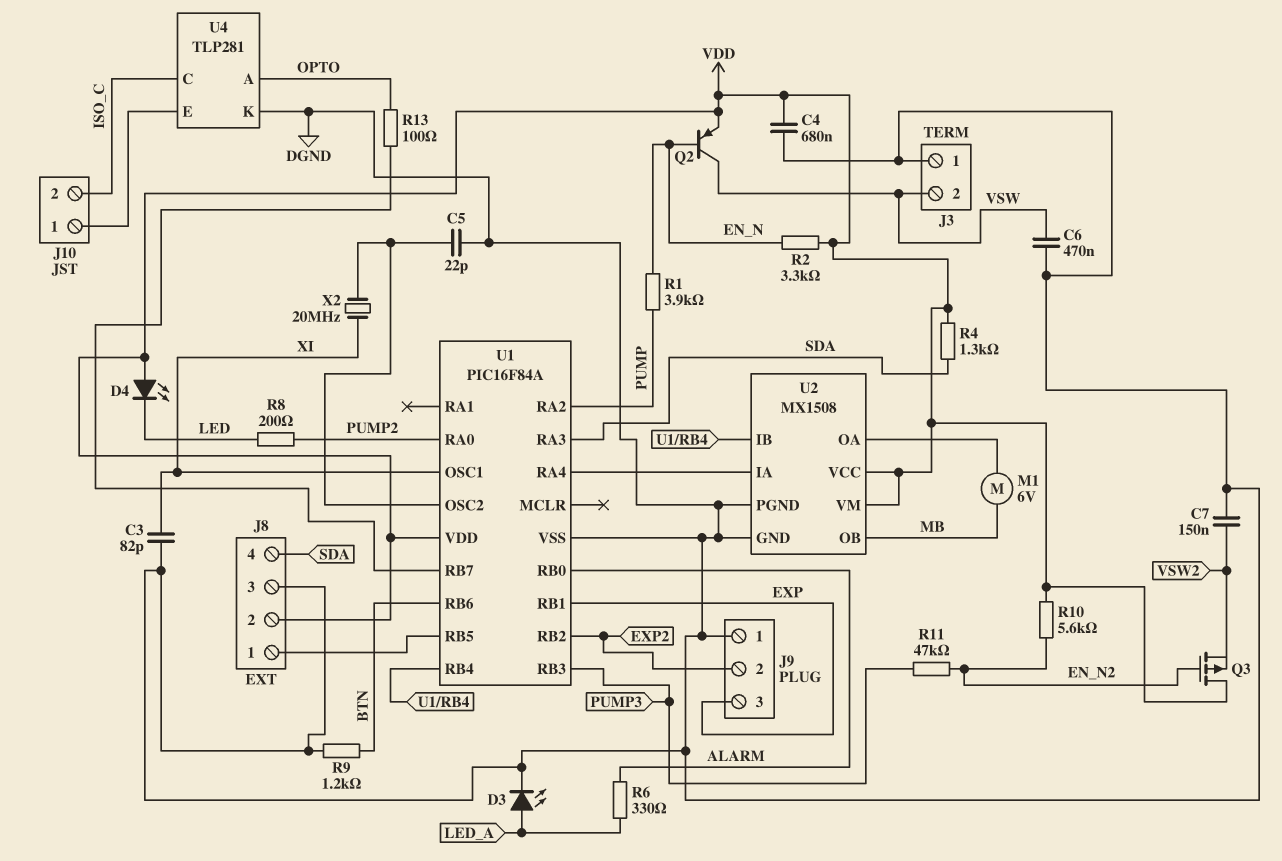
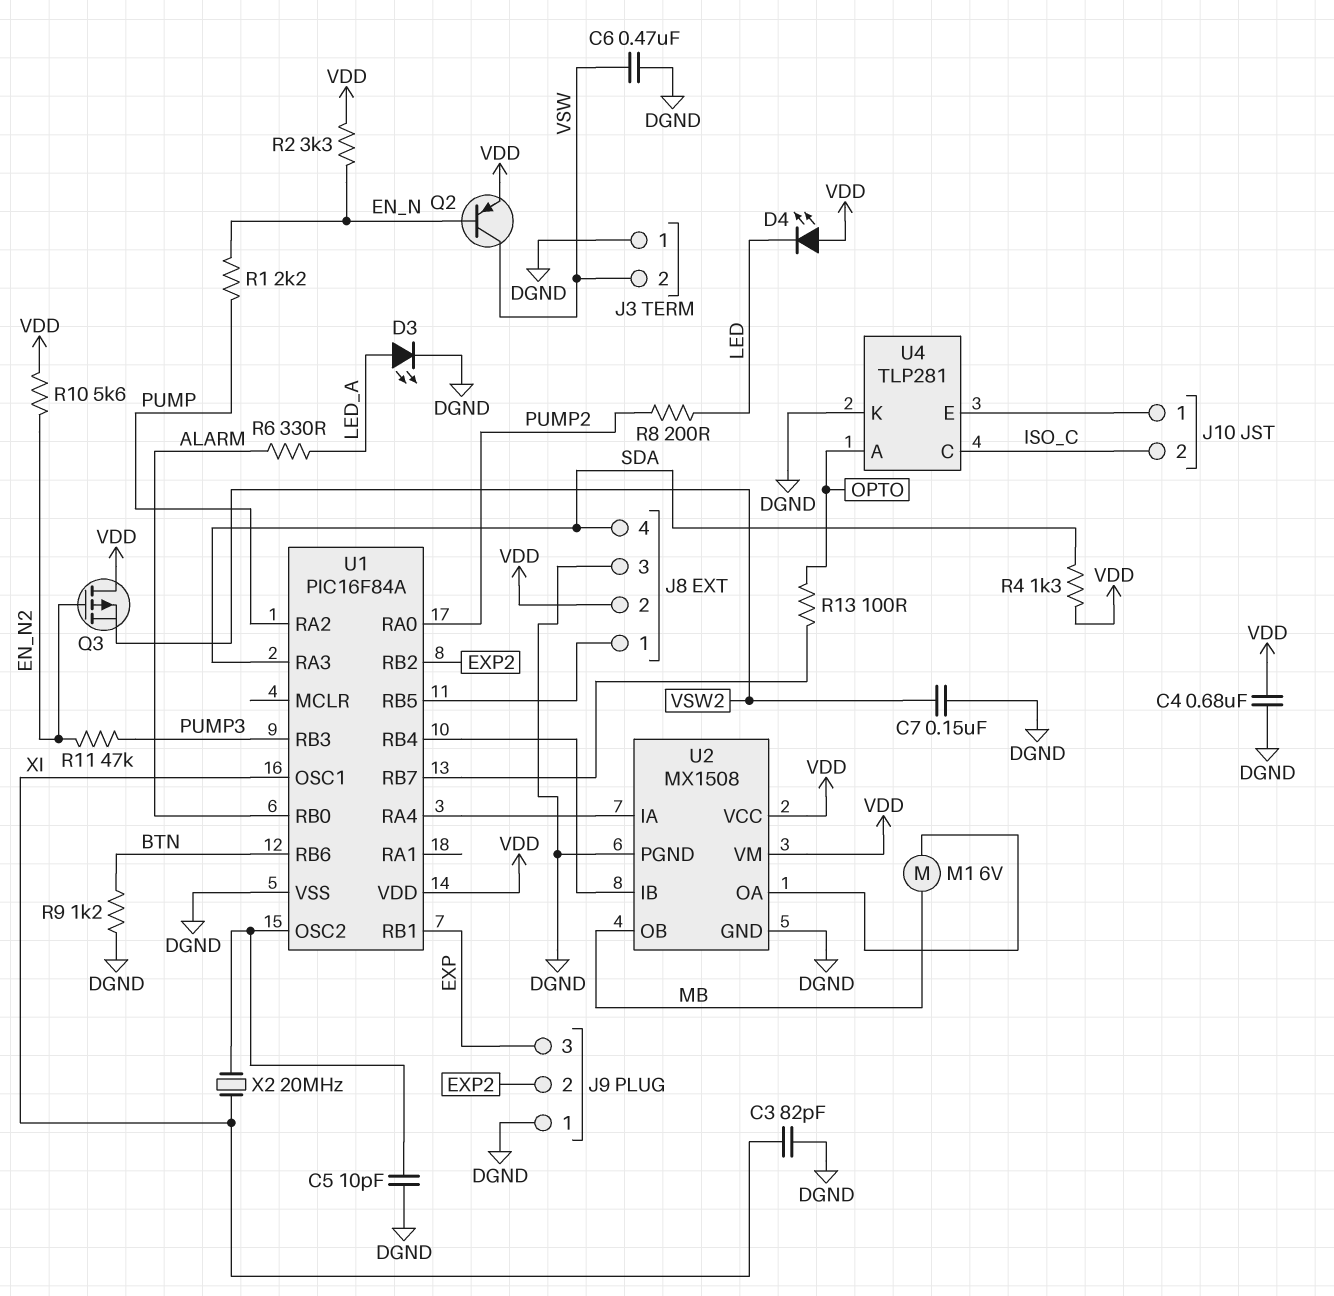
C5: 22pF (DGND, U1/OSC2) -> 10pF (DGND, U1/OSC2)
R1: 3.9k (EN_N, PUMP) -> 2.2k (EN_N, PUMP)

